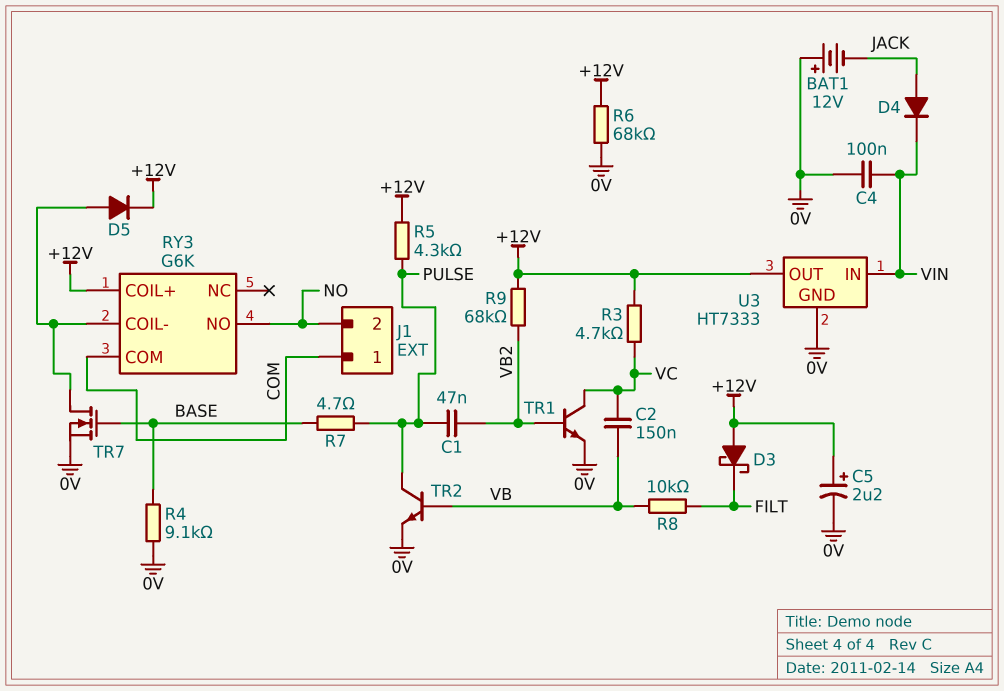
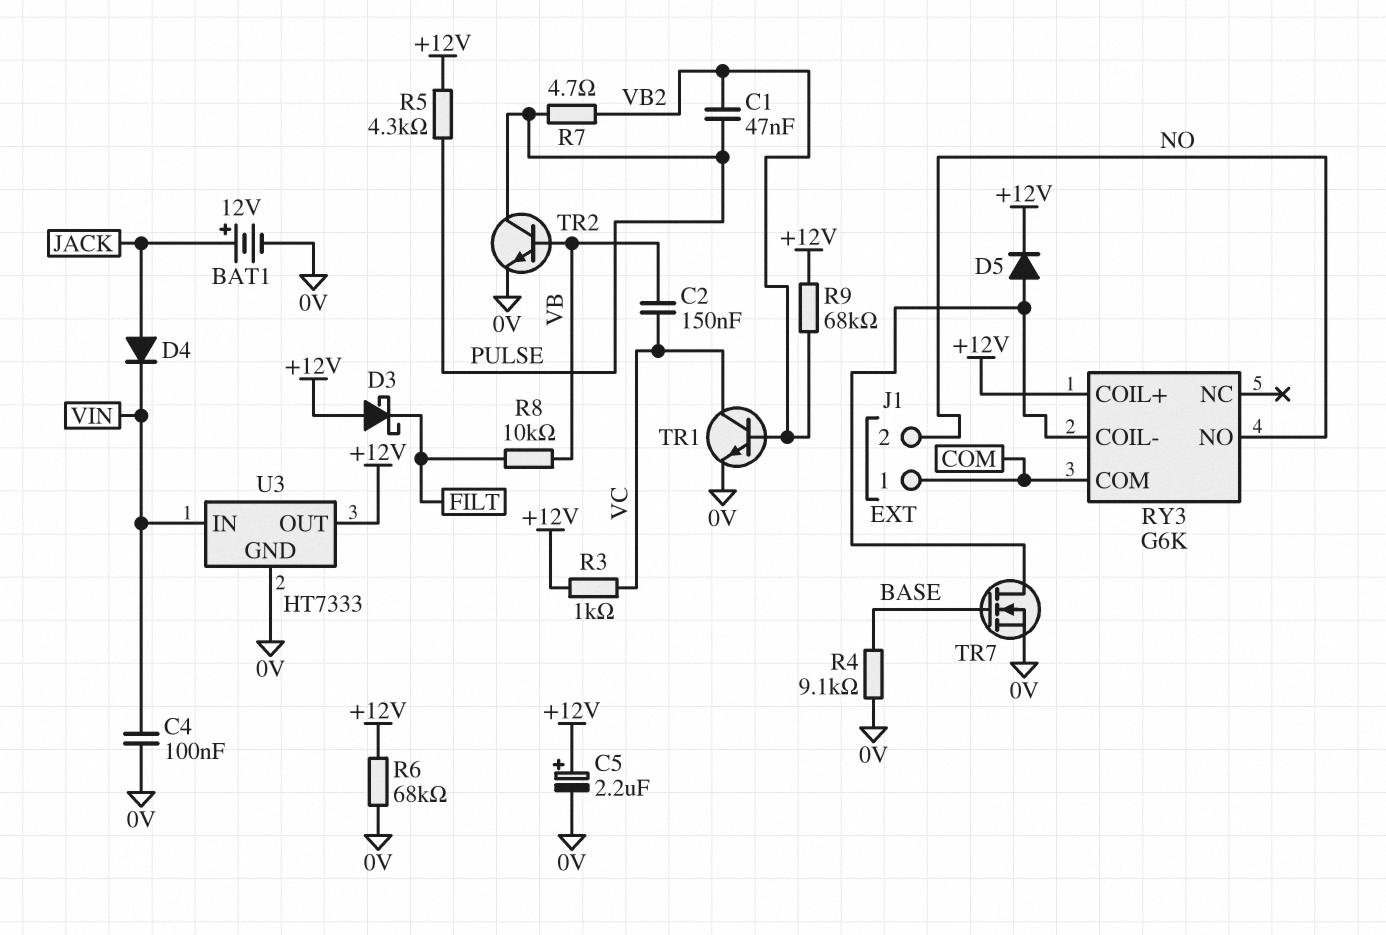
BAT1: 12V (plus 0V, minus JACK) -> 12V (plus JACK, minus 0V)
R3: 4.7k (+12V, VC) -> 1k (+12V, VC)
R7: 4.7 (BASE, PULSE) -> 4.7 (PULSE, VB2)

